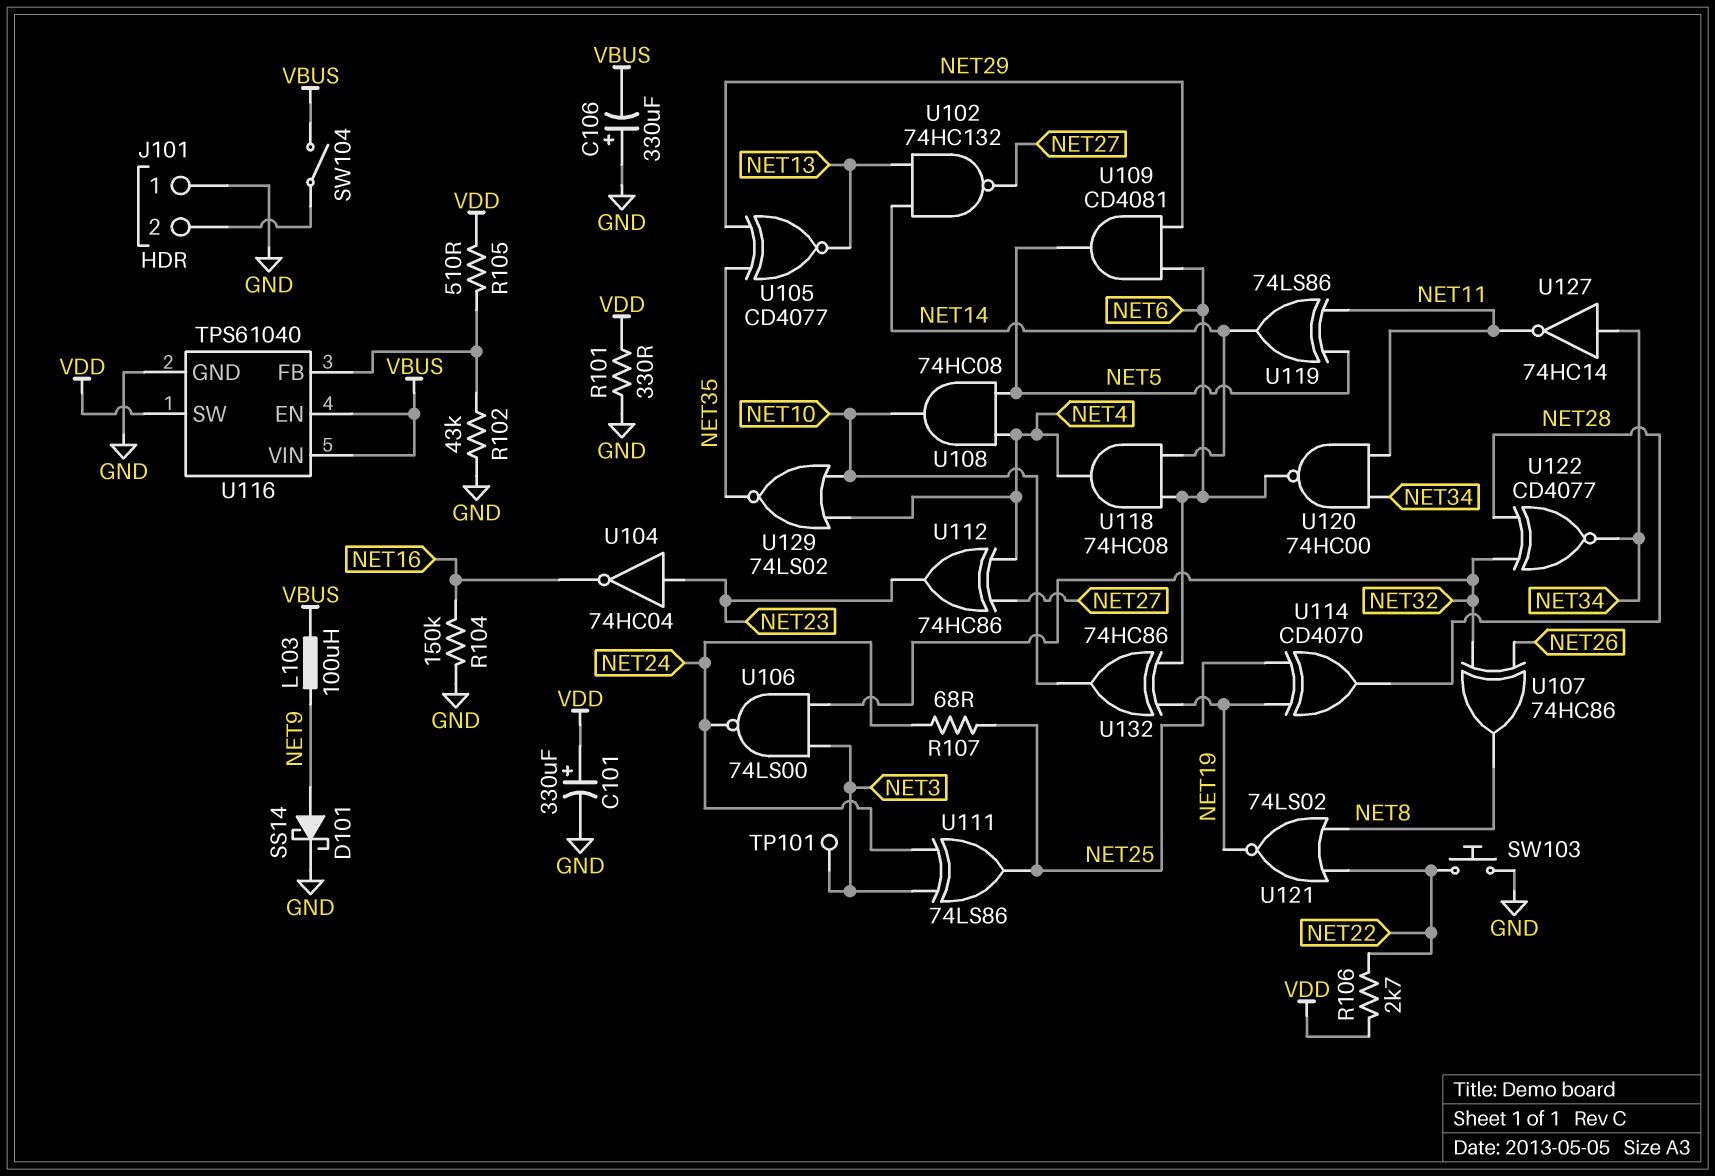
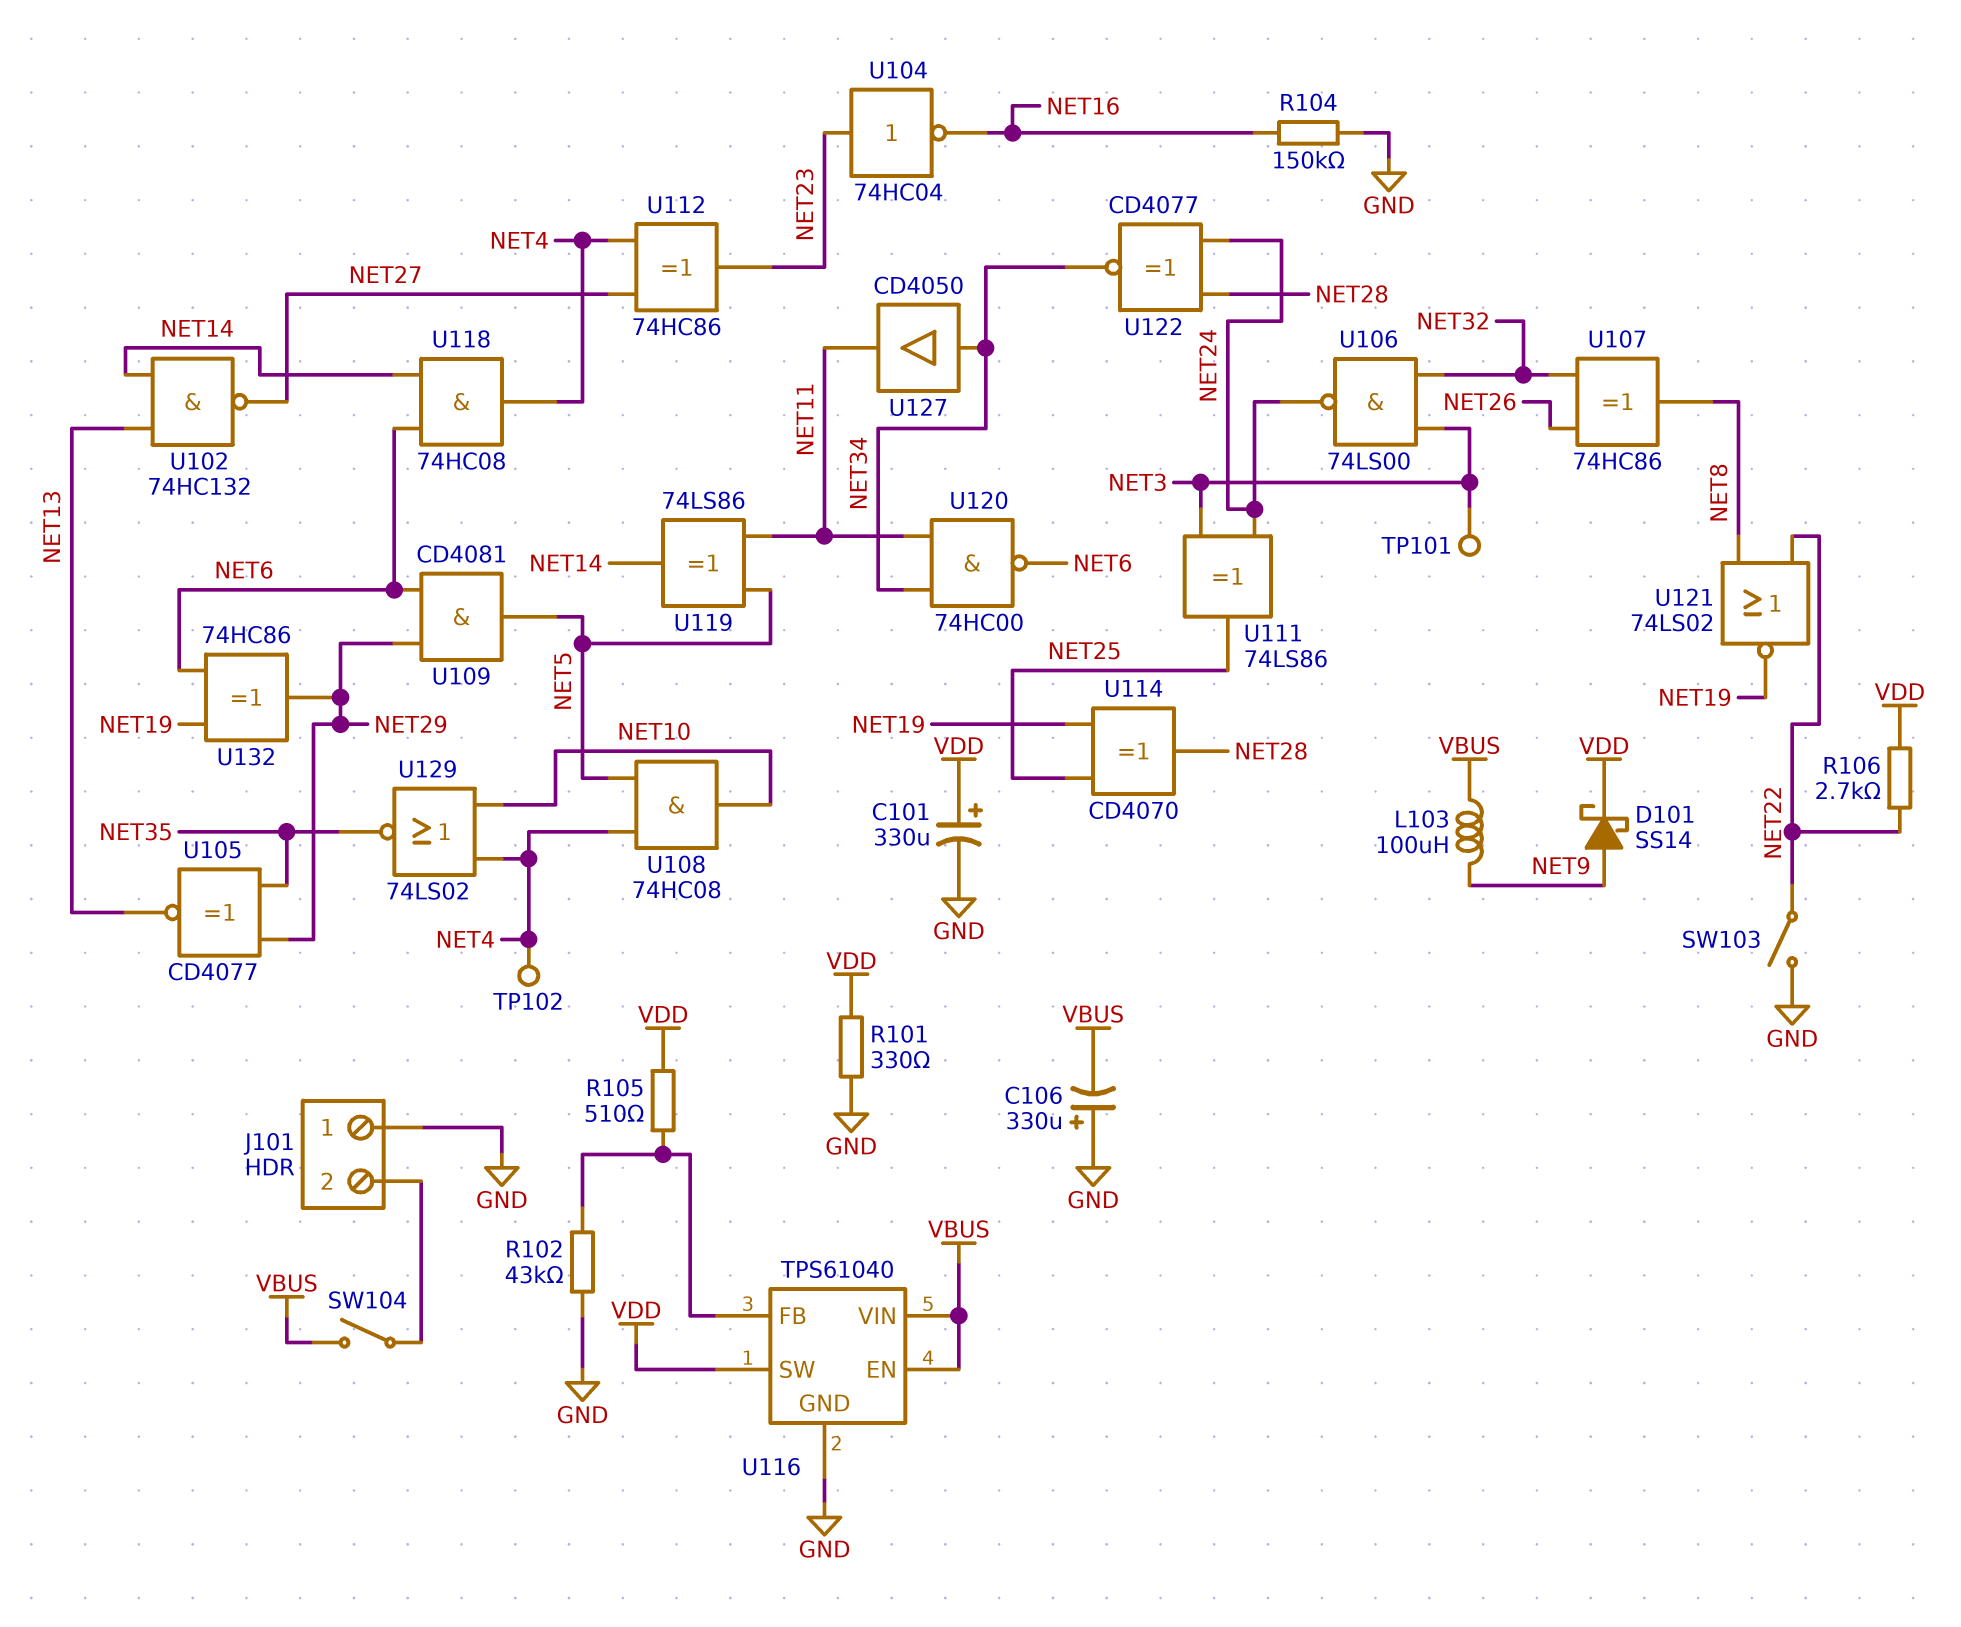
D101: schottky SS14 (A NET9, K GND) -> schottky SS14 (A NET9, K VDD)
R107: 68 (NET24, NET25) -> none
SW103: button (GND, NET22) -> switch (GND, NET22)
TP102: none -> test point (NET4)
U122: XNOR CD4077 (in NET28, in NET32, out NET34) -> XNOR CD4077 (in NET24, in NET28, out NET34)
U127: NOT 74HC14 (in NET34, out NET11) -> buffer CD4050 (in NET34, out NET11)
U132: XOR 74HC86 (in NET6, in NET19, out NET10) -> XOR 74HC86 (in NET6, in NET19, out NET29)

